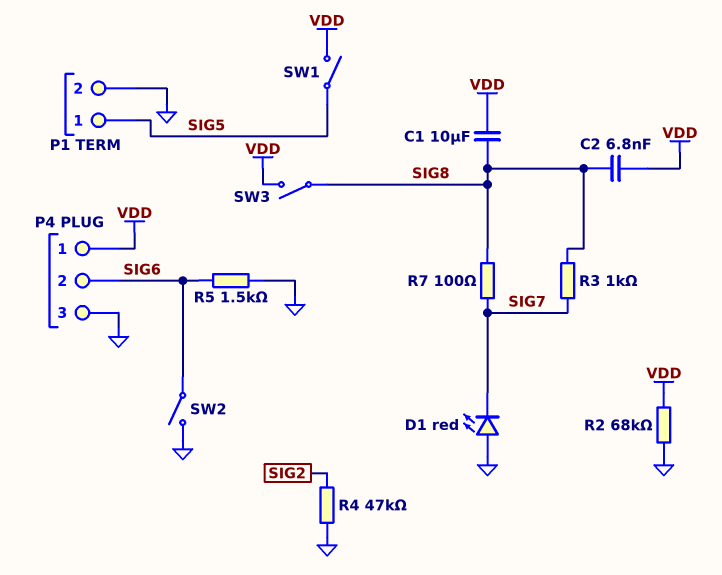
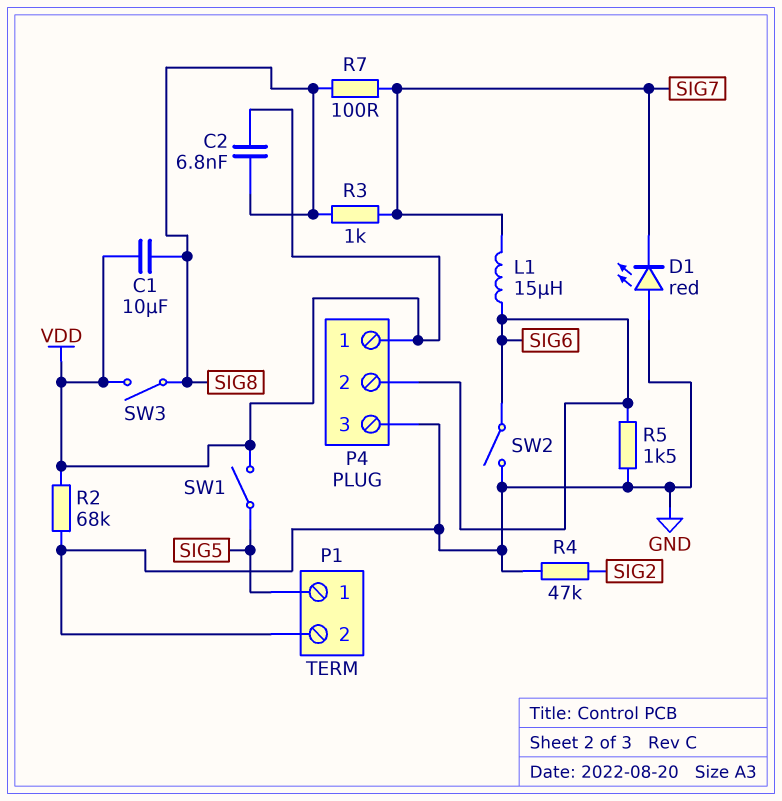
L1: none -> 15uH (SIG6, SIG7)

